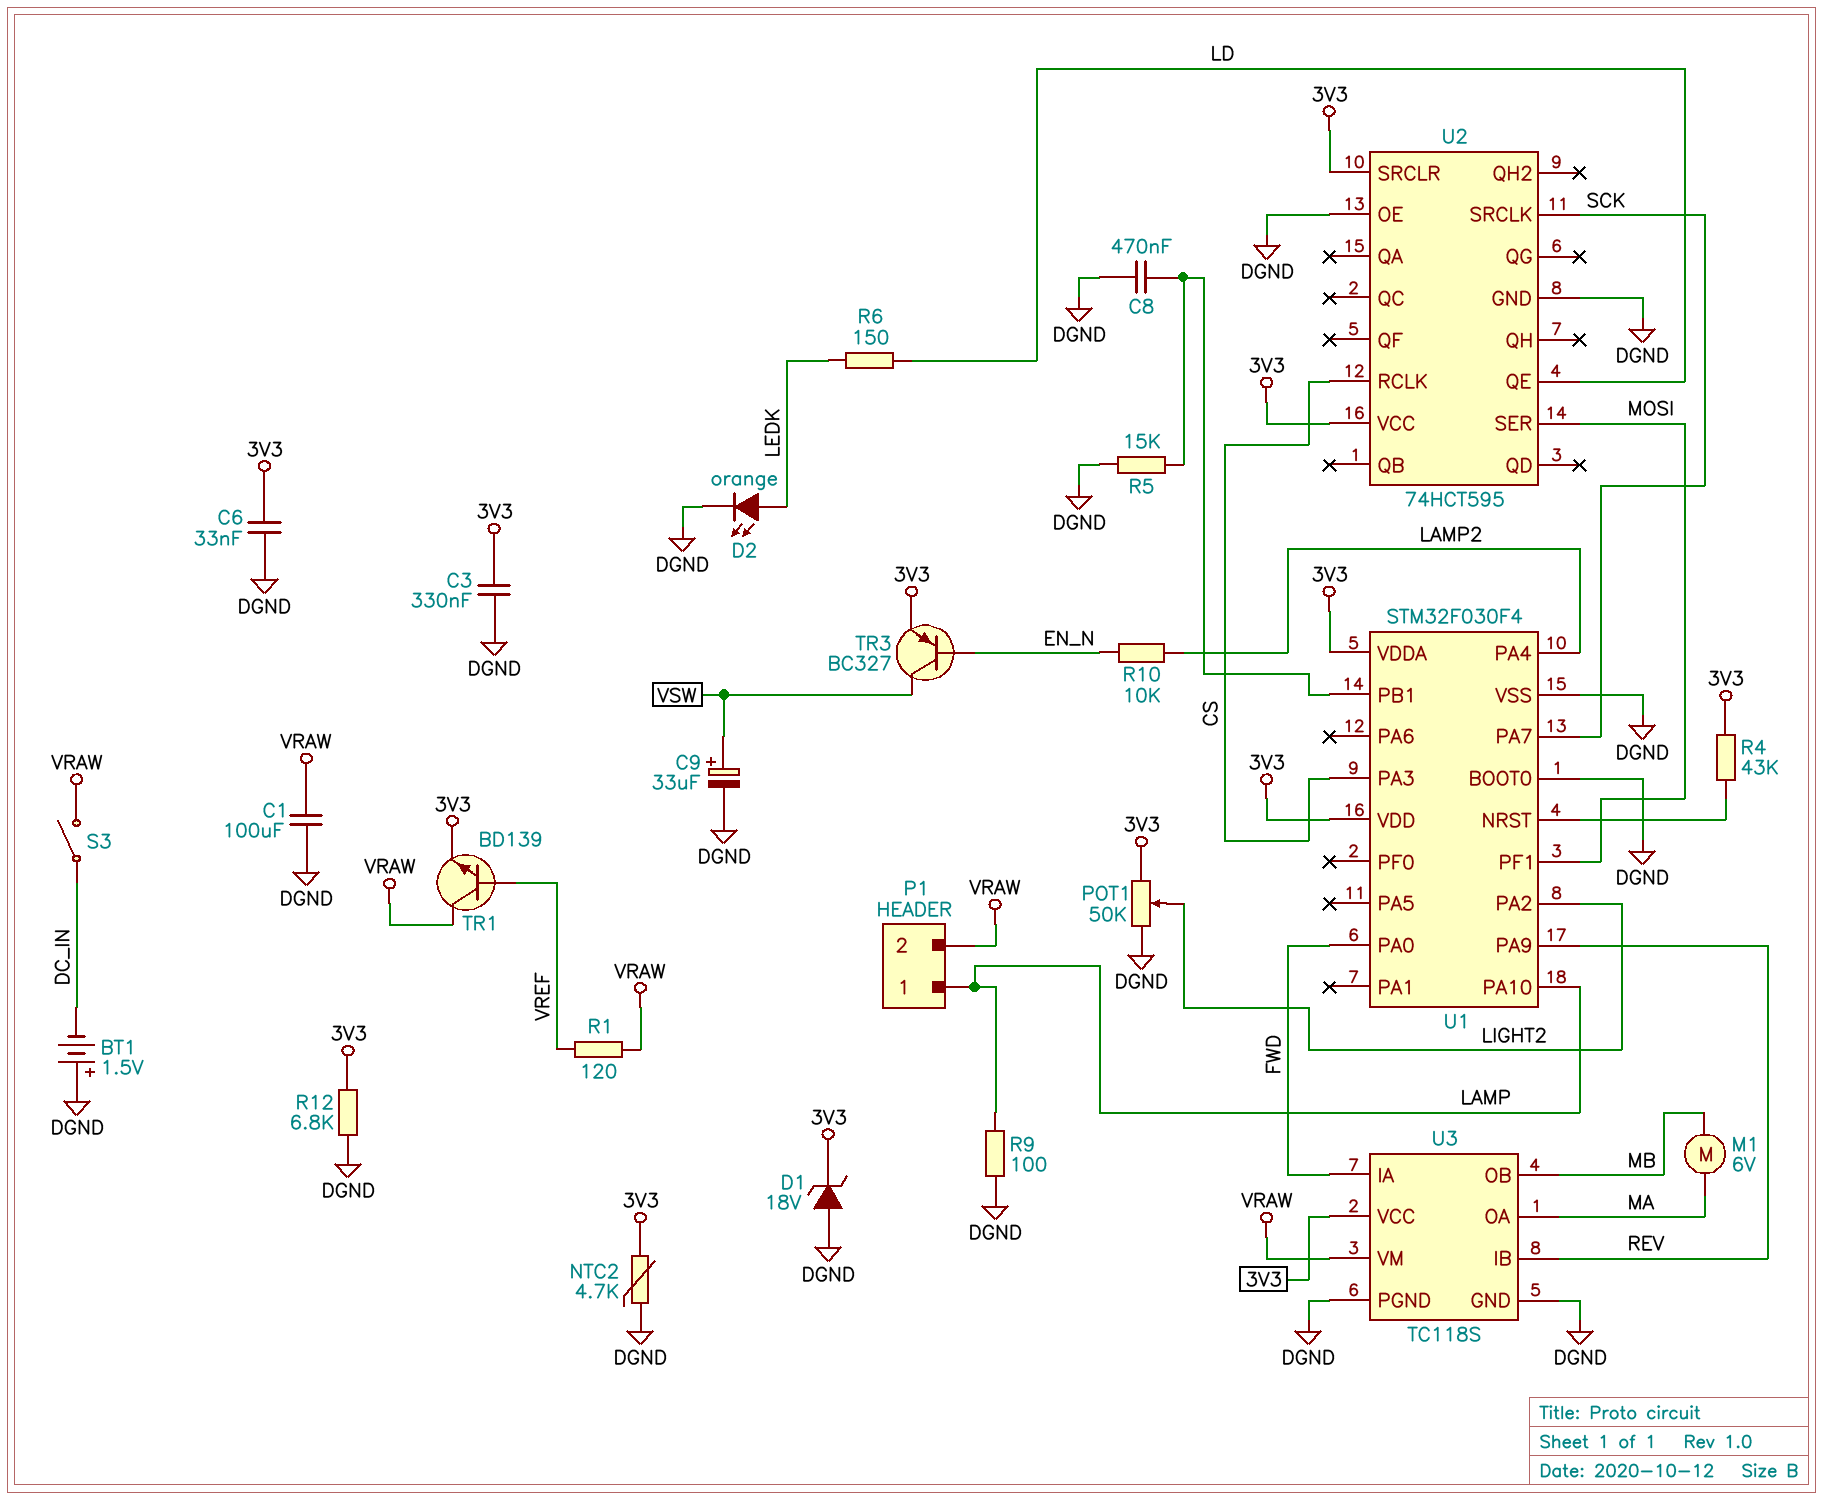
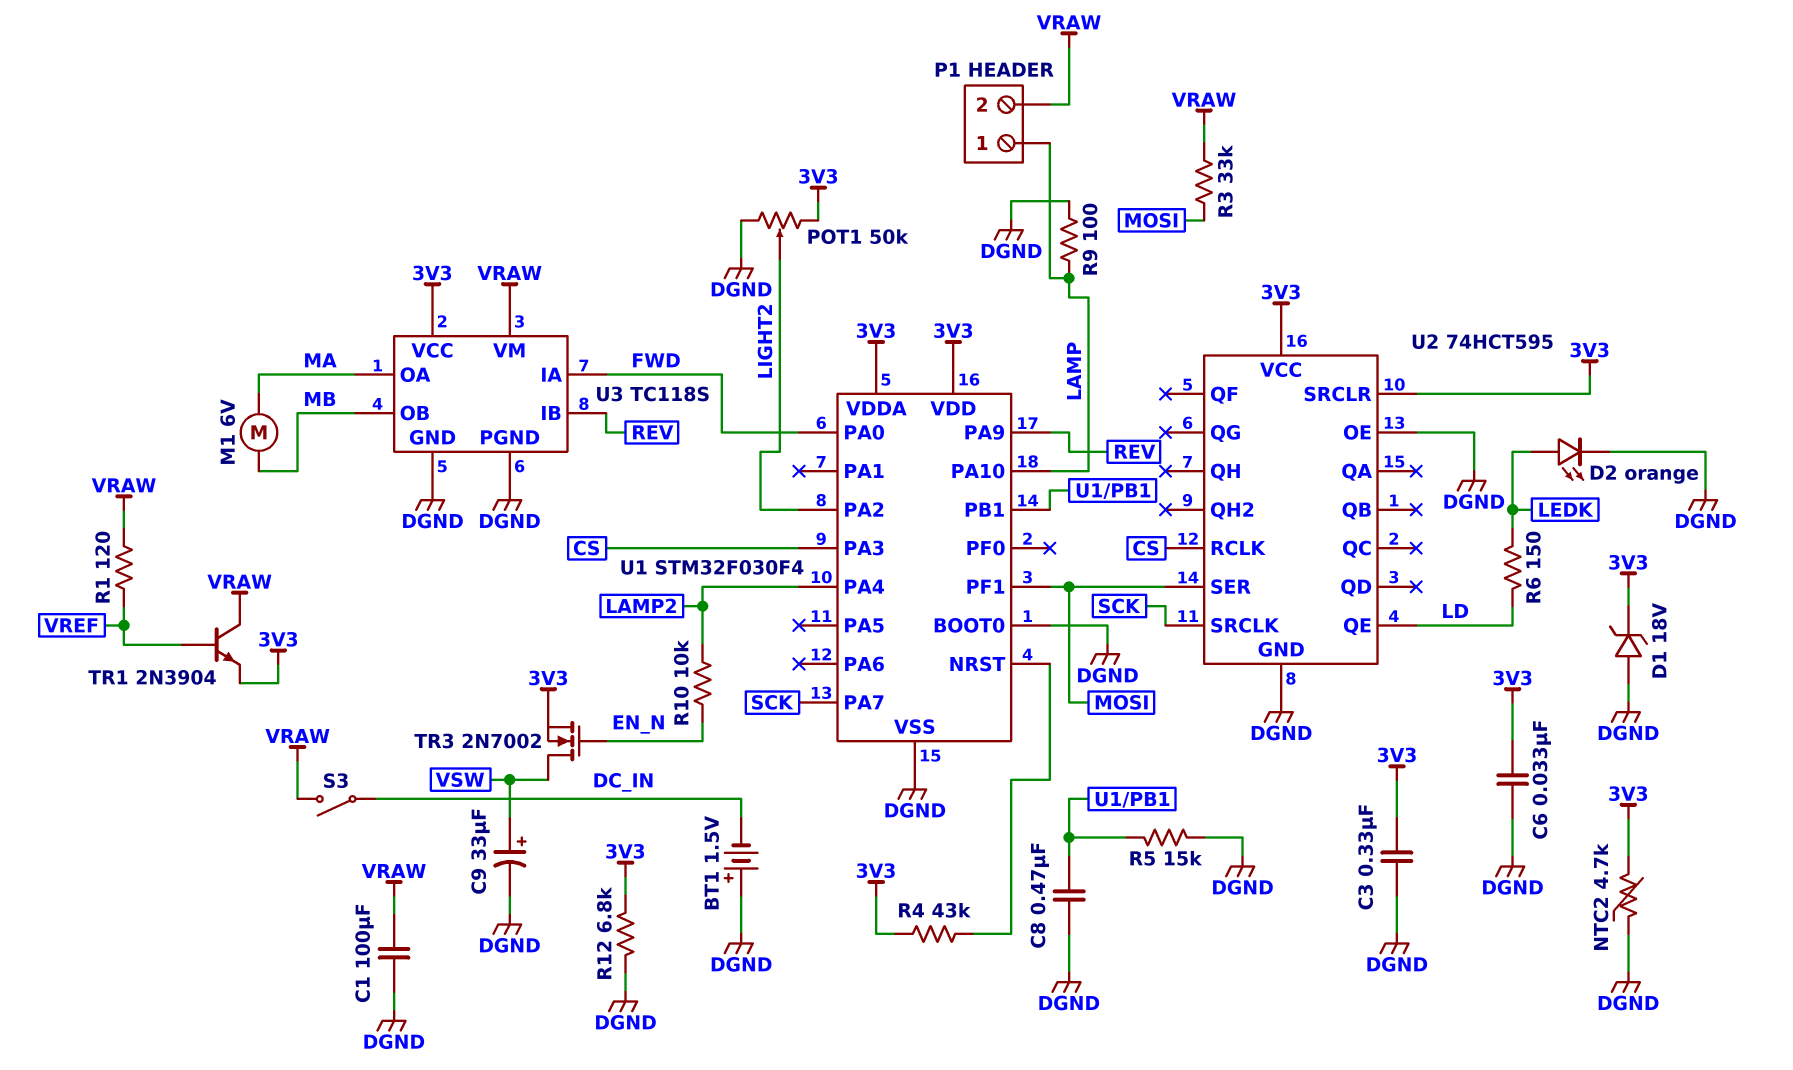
R3: none -> 33k (MOSI, VRAW)
TR1: NPN BD139 (B VREF, C VRAW, E 3V3) -> NPN 2N3904 (B VREF, C VRAW, E 3V3)
TR3: PNP BC327 (B EN_N, C VSW, E 3V3) -> NMOS 2N7002 (G EN_N, D VSW, S 3V3)

